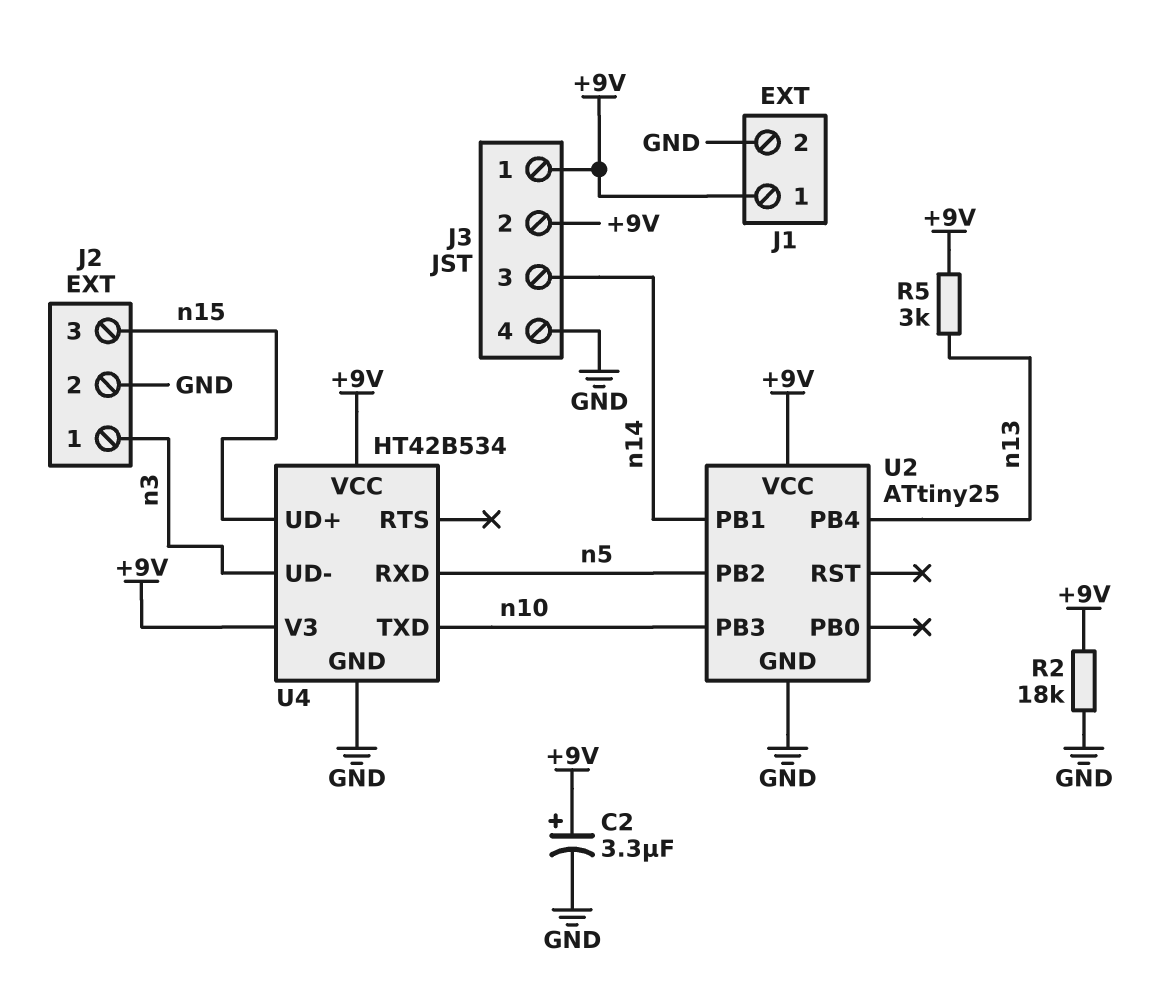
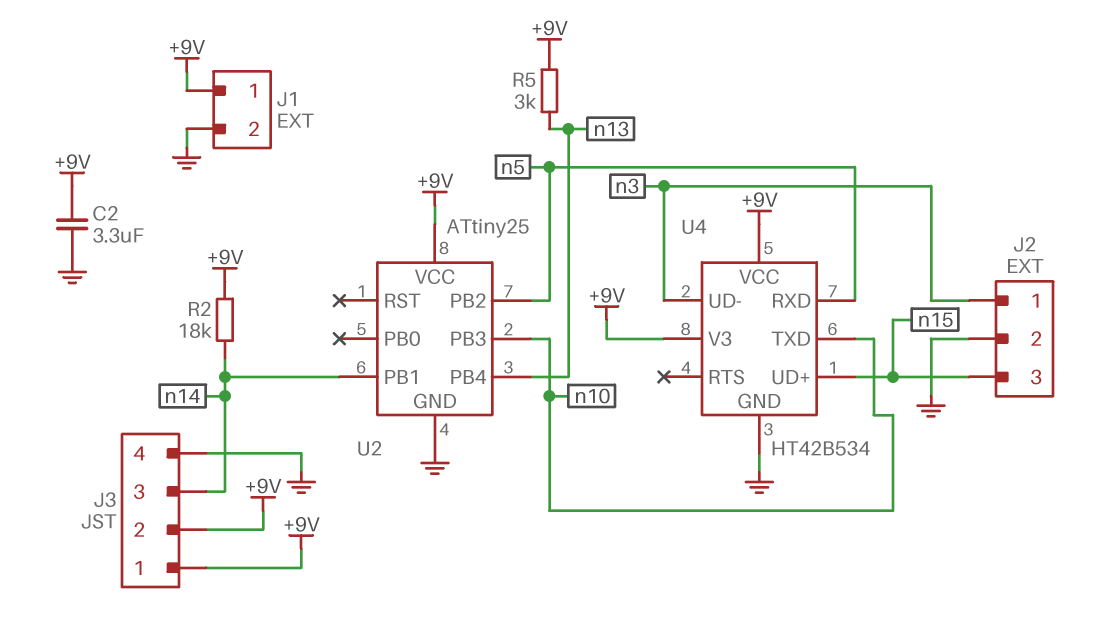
C2: 3.3uF (plus +9V, minus GND) -> 3.3uF (+9V, GND)
R2: 18k (+9V, GND) -> 18k (+9V, n14)

